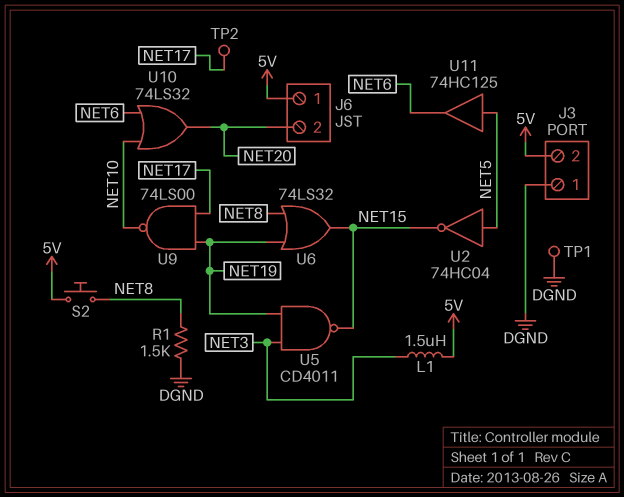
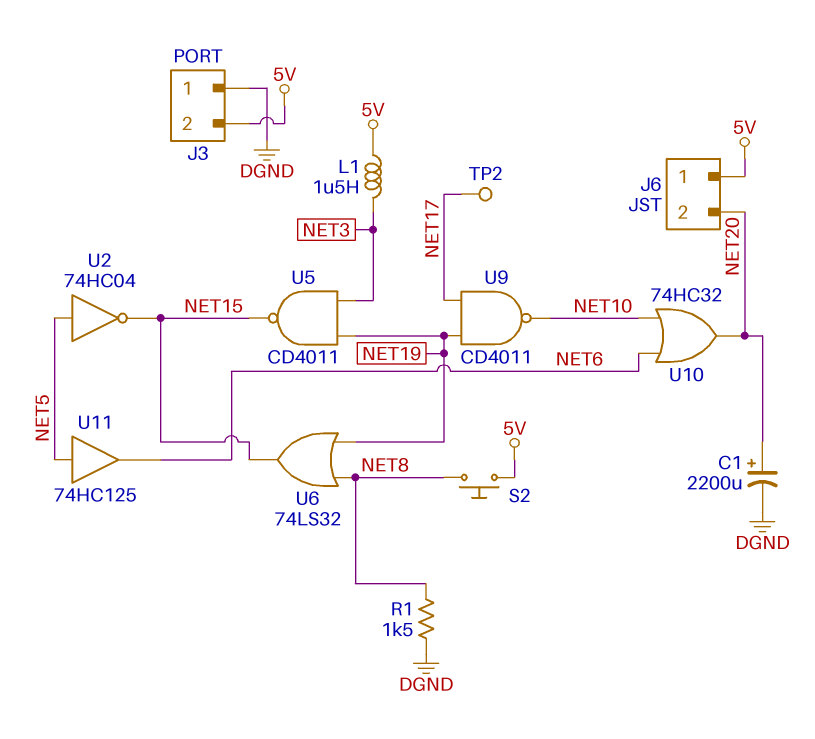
C1: none -> 2200uF (plus NET20, minus DGND)
TP1: test point (DGND) -> none
U9: NAND 74LS00 (in NET17, in NET19, out NET10) -> NAND CD4011 (in NET17, in NET19, out NET10)
U10: OR 74LS32 (in NET6, in NET10, out NET20) -> OR 74HC32 (in NET6, in NET10, out NET20)

